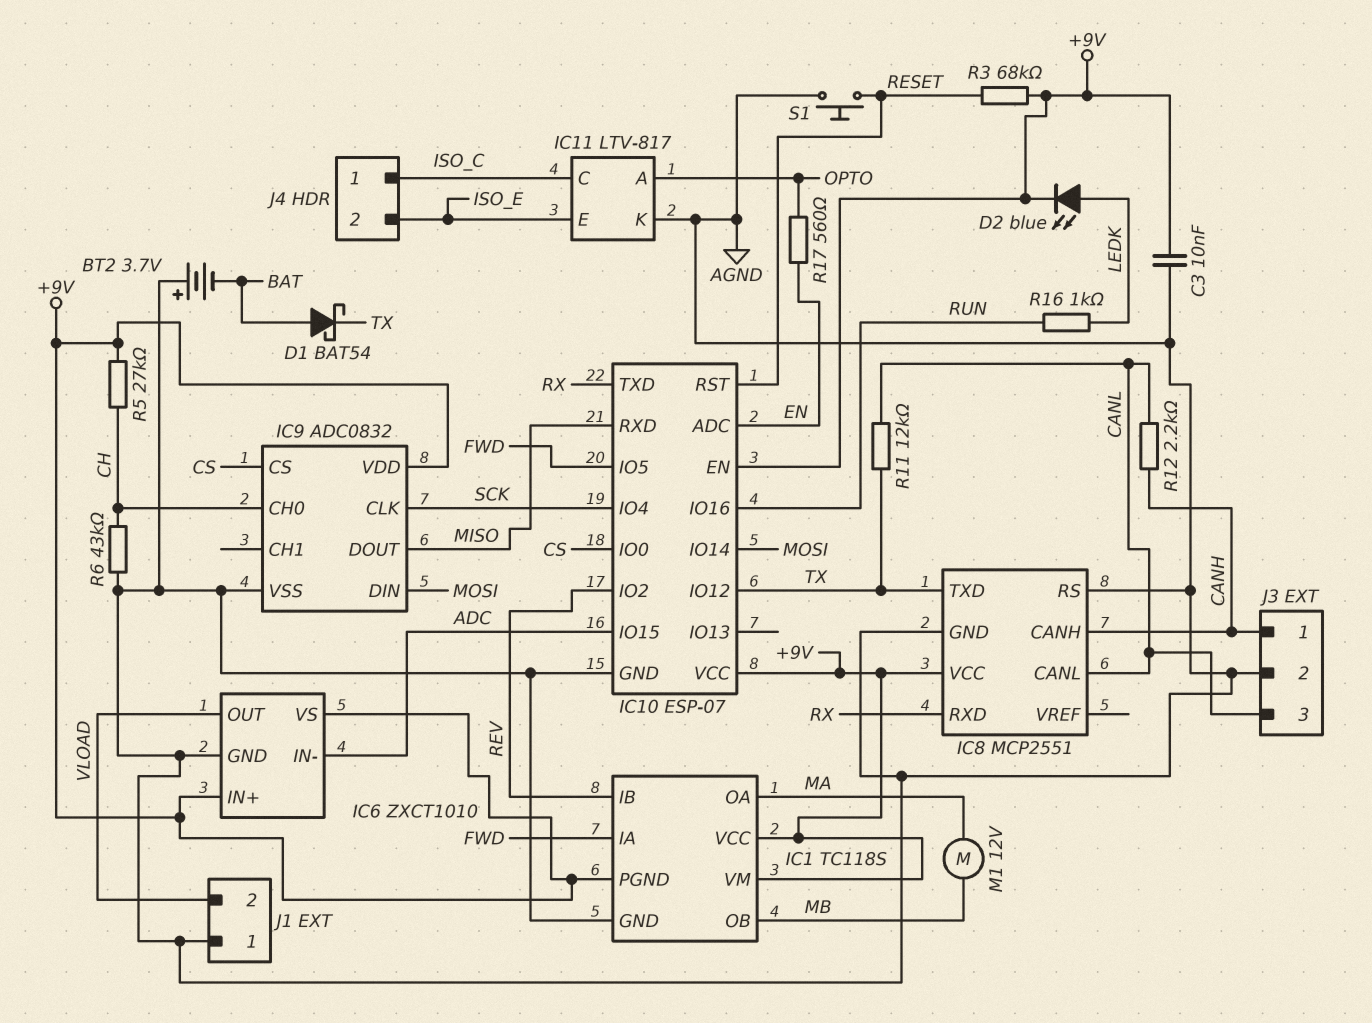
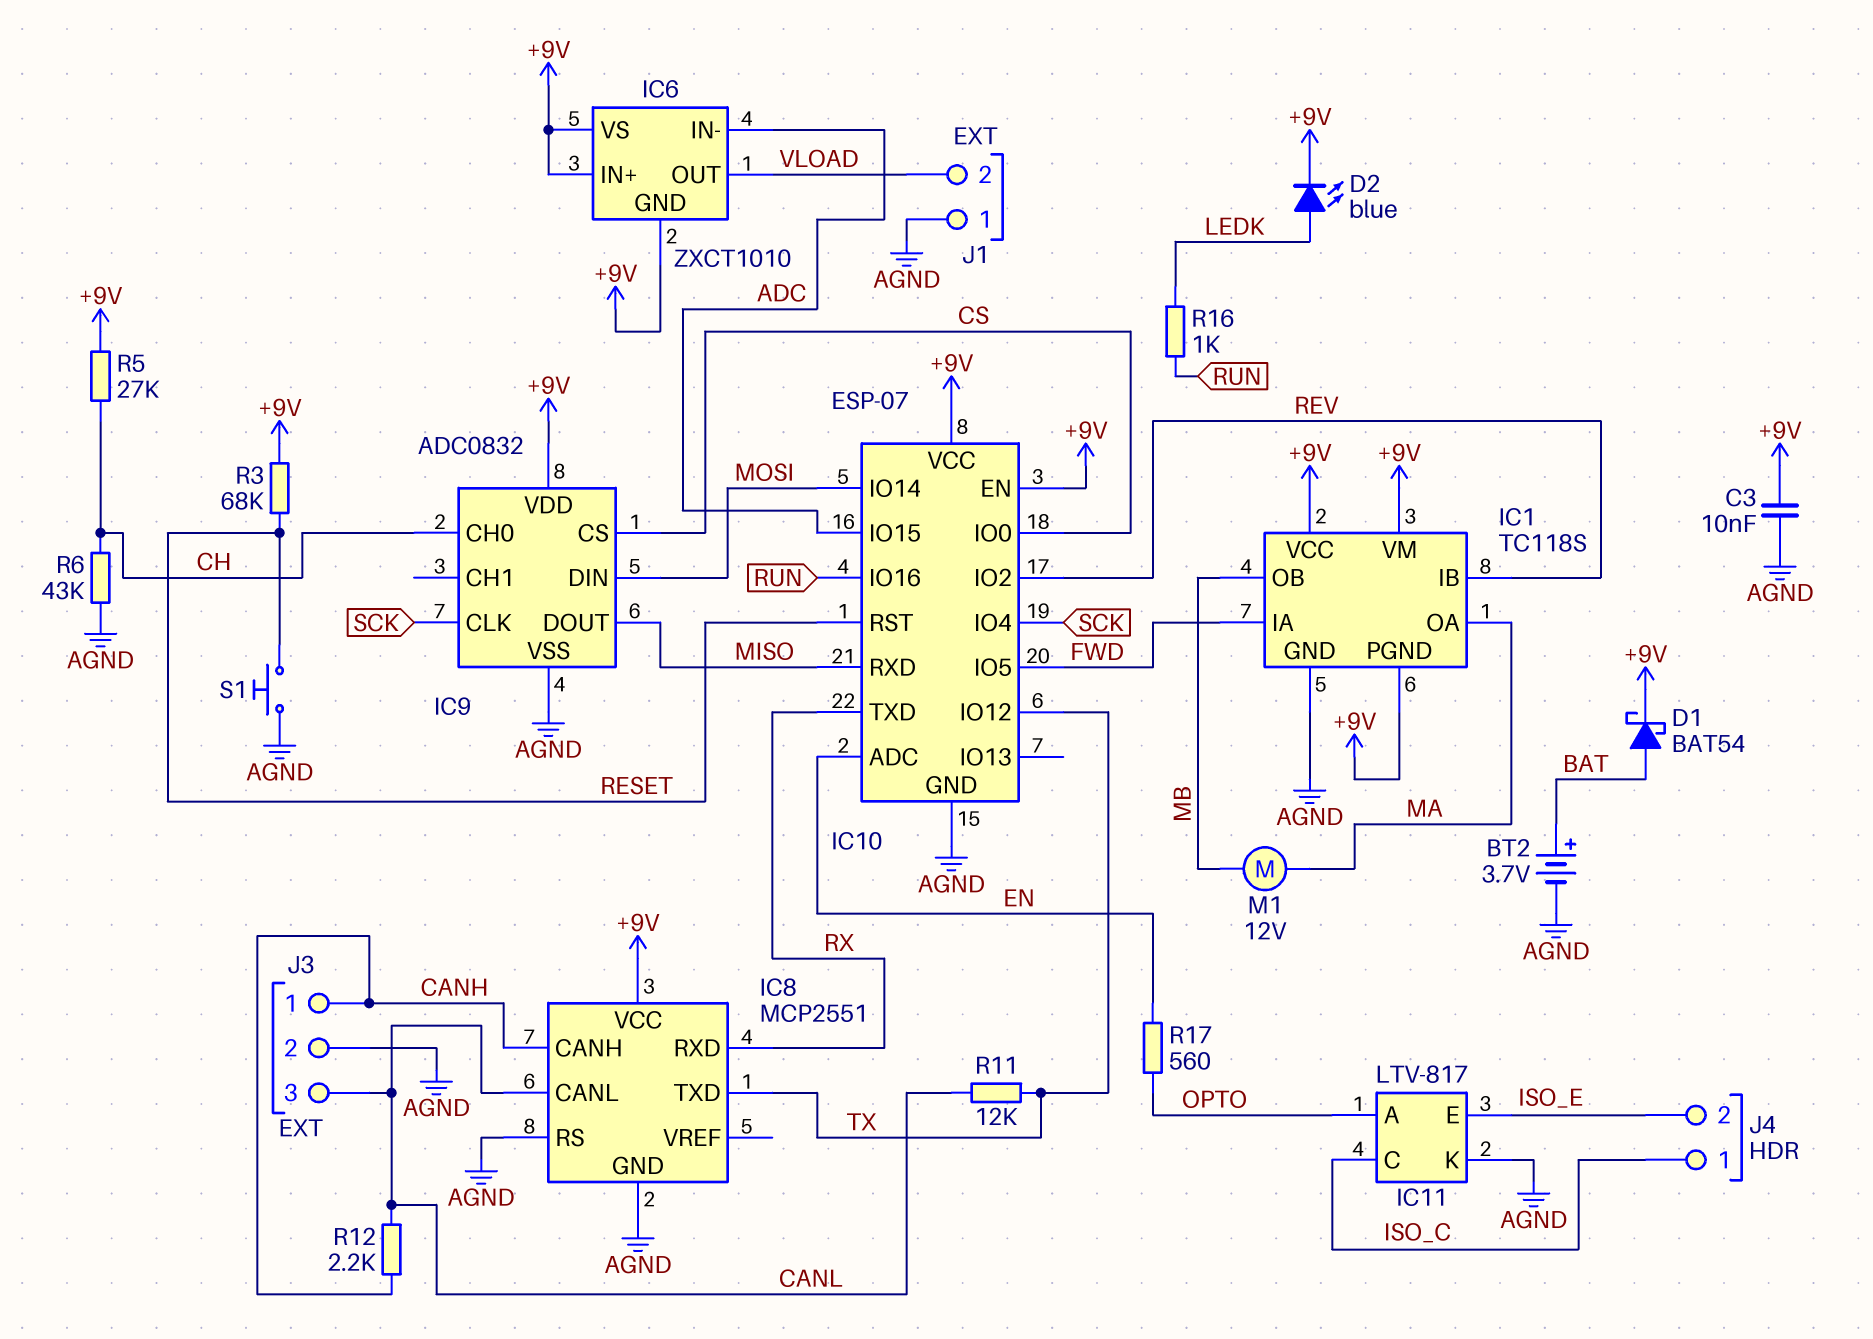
BT2: 3.7V (plus AGND, minus BAT) -> 3.7V (plus BAT, minus AGND)
D1: schottky BAT54 (A BAT, K TX) -> schottky BAT54 (A BAT, K +9V)
IC6 pin GND: AGND -> +9V

